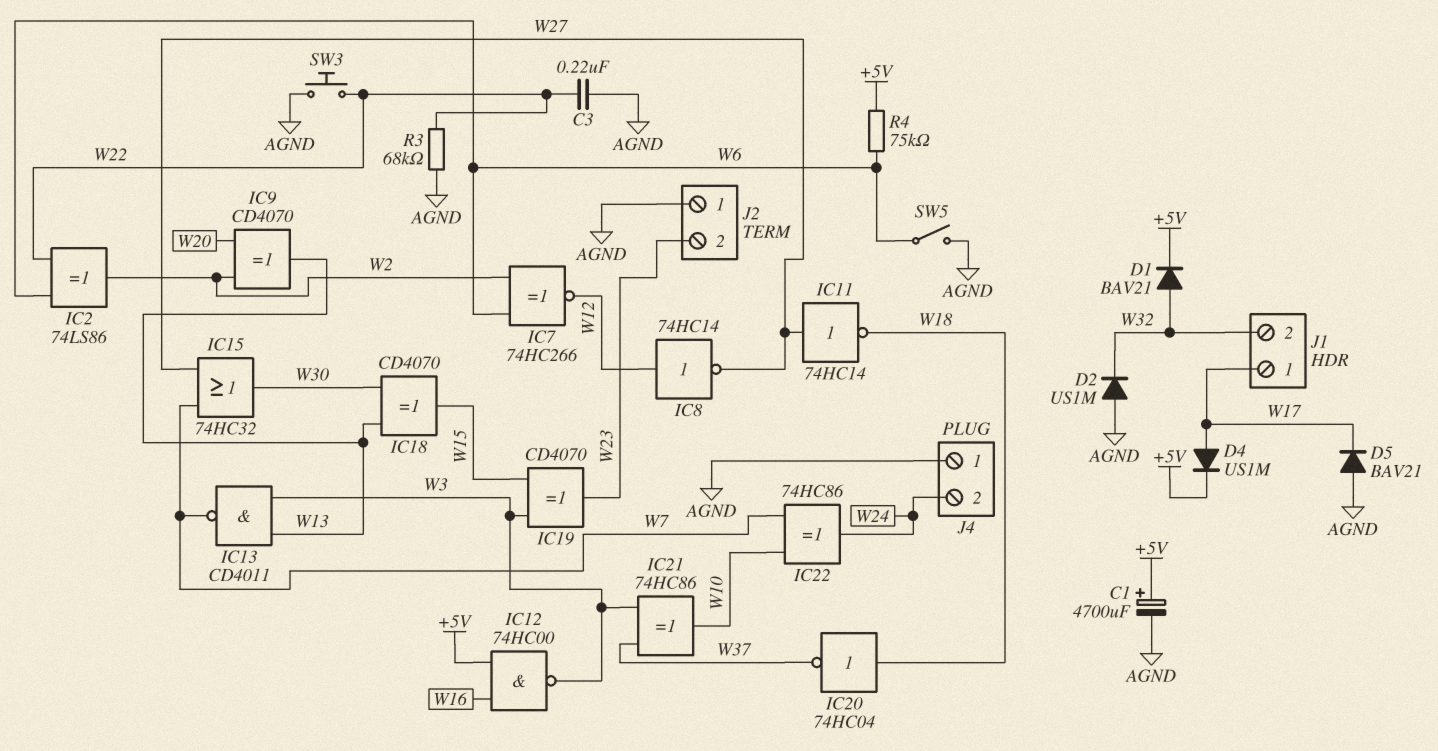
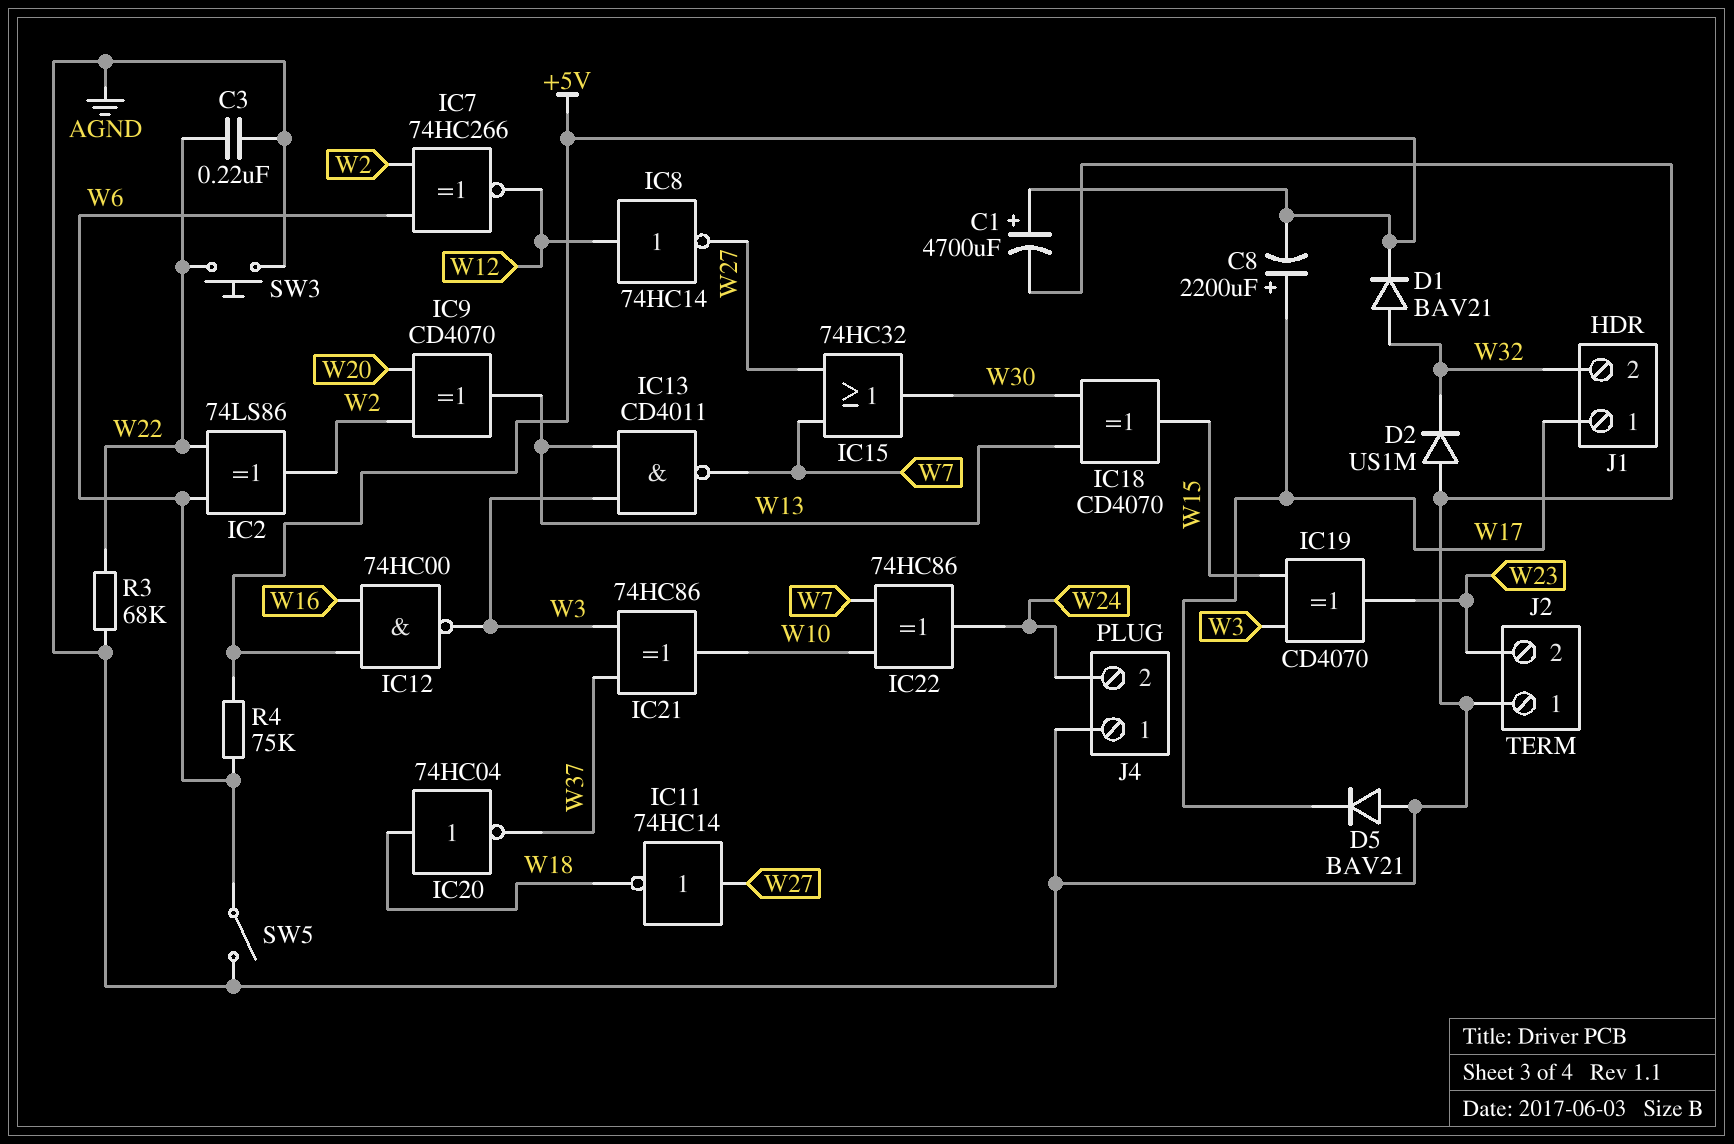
C8: none -> 2200uF (plus W17, minus +5V)
D4: diode US1M (A W17, K +5V) -> none

